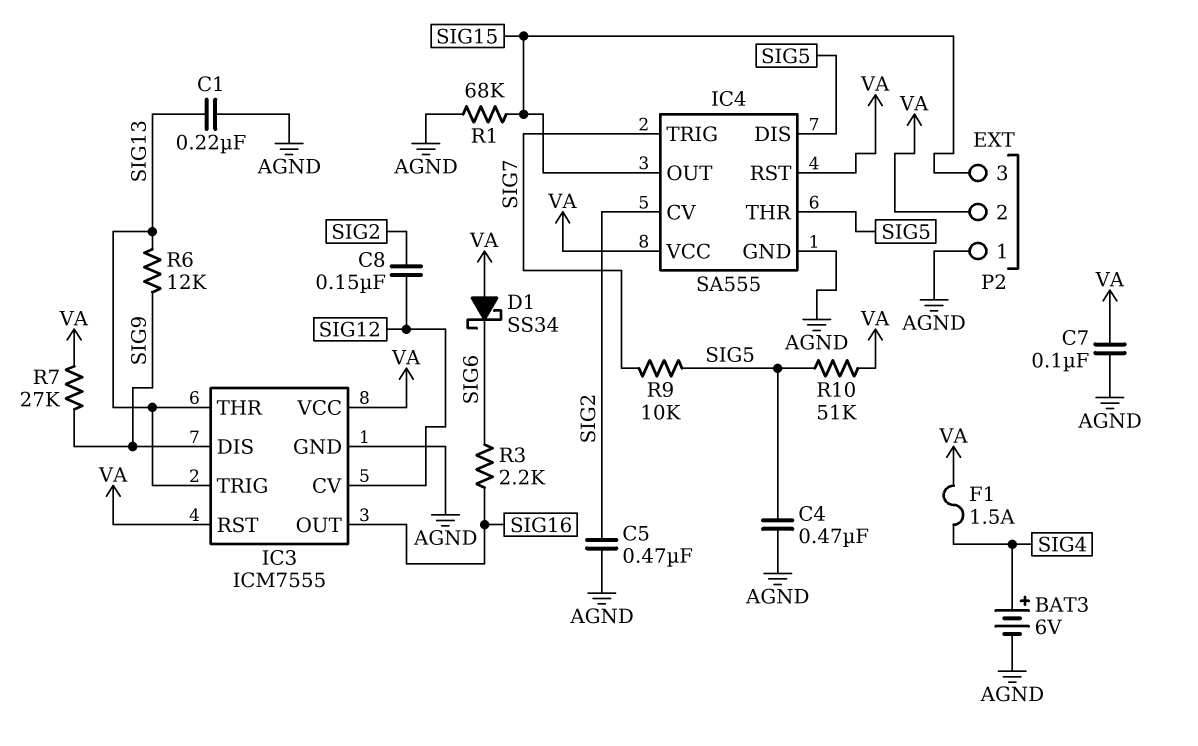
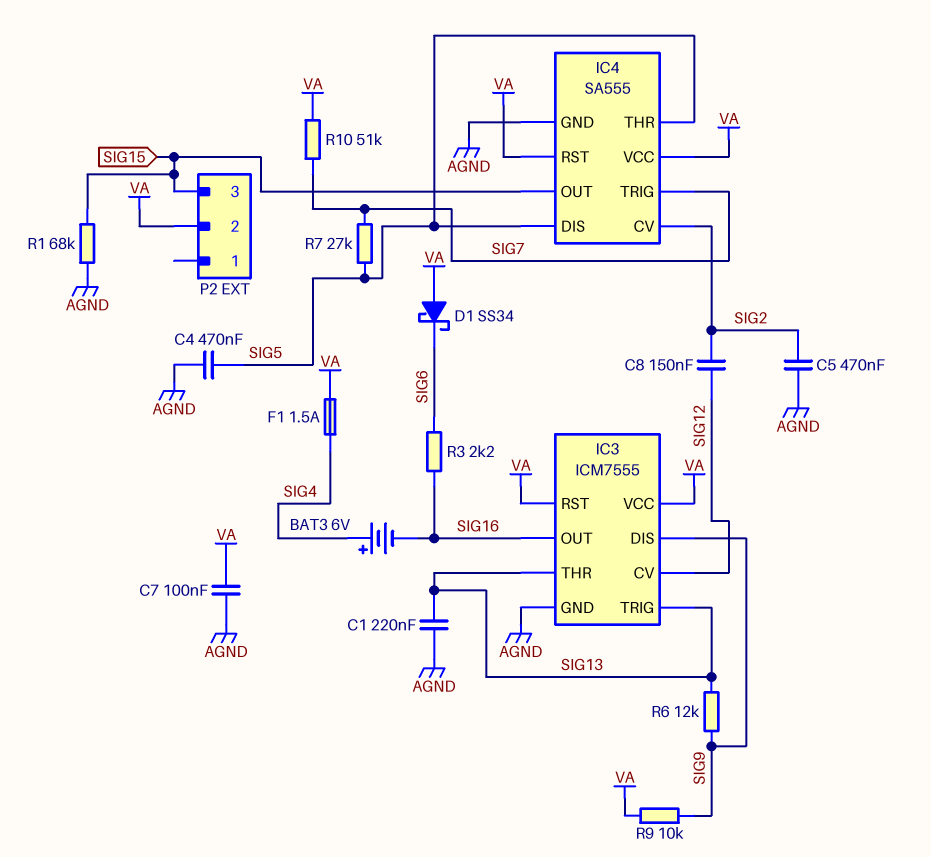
BAT3: 6V (plus SIG4, minus AGND) -> 6V (plus SIG4, minus SIG16)
P2 pin 1: AGND -> none
R7: 27k (SIG9, VA) -> 27k (SIG5, SIG7)
R9: 10k (SIG5, SIG7) -> 10k (SIG9, VA)
R10: 51k (SIG5, VA) -> 51k (SIG7, VA)

